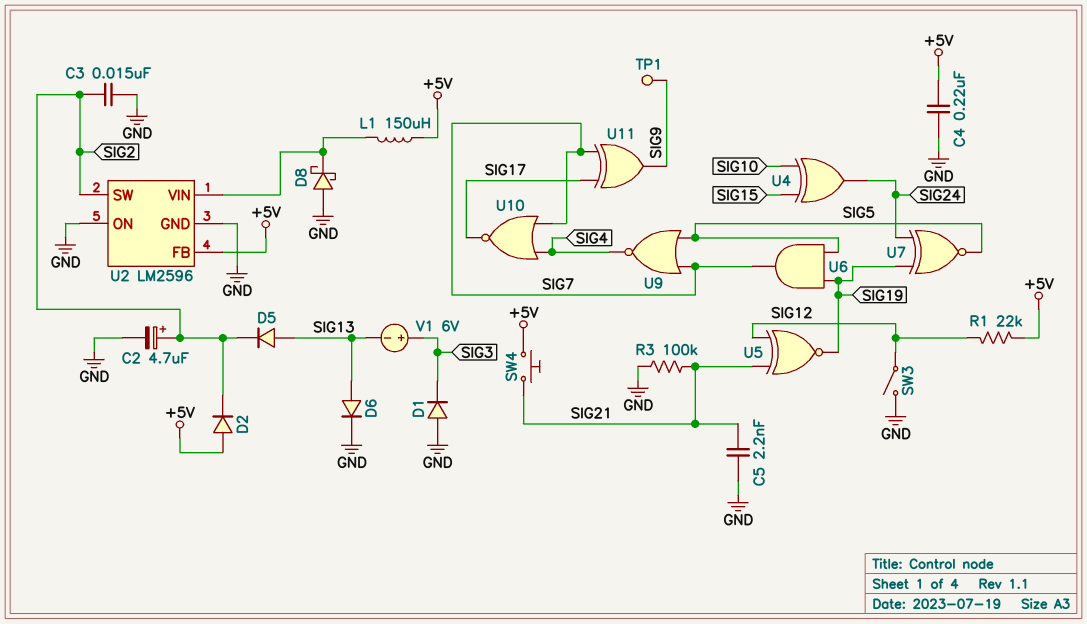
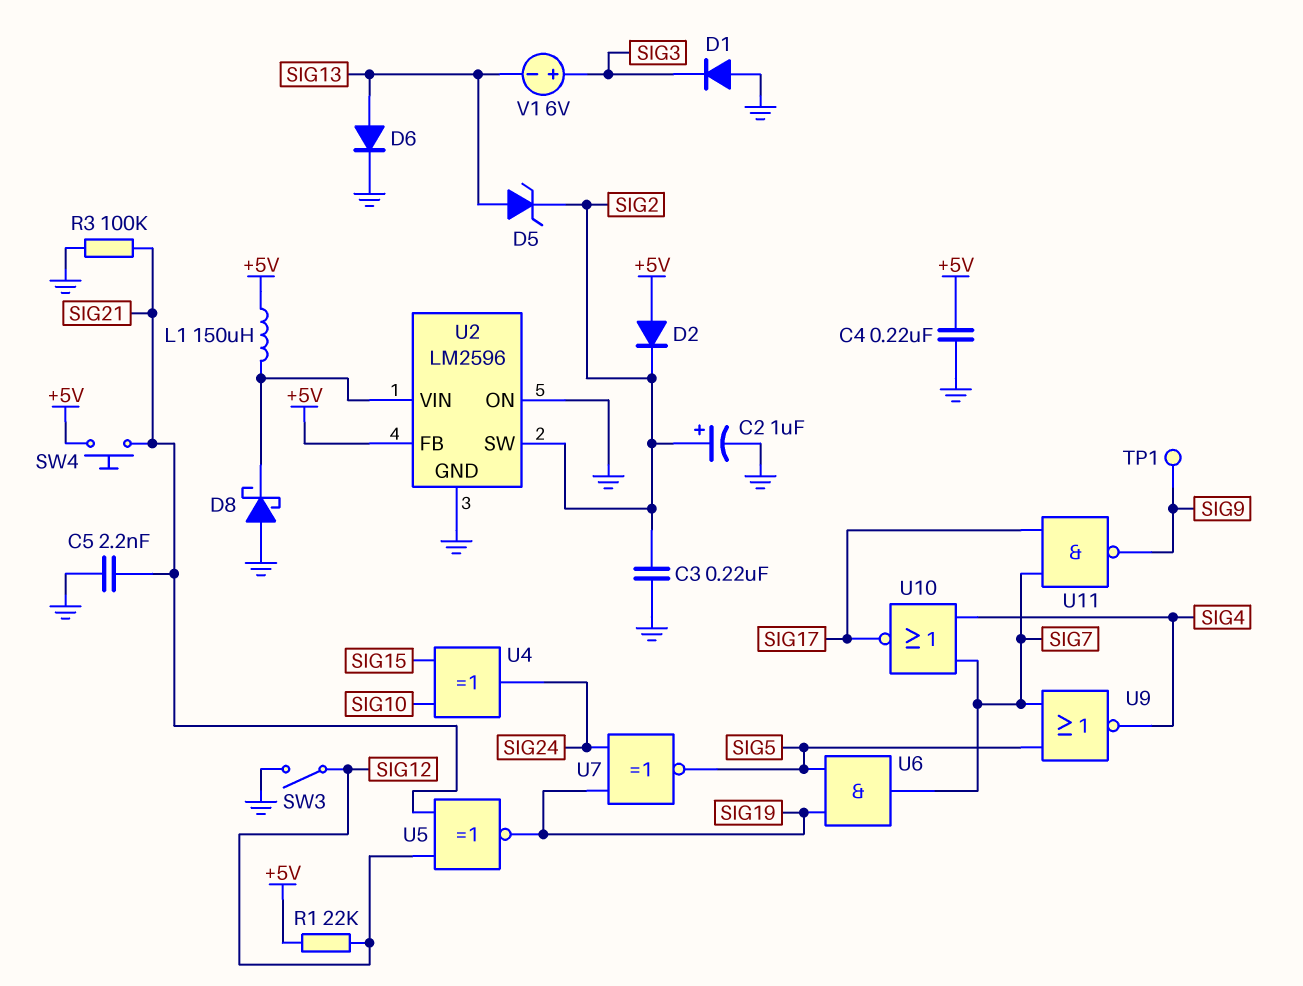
C2: 4.7uF (plus SIG2, minus GND) -> 1uF (plus SIG2, minus GND)
C3: 15nF (GND, SIG2) -> 220nF (GND, SIG2)
D5: diode (A SIG13, K SIG2) -> zener (A SIG13, K SIG2)
U11: XOR (in SIG7, in SIG17, out SIG9) -> NAND (in SIG7, in SIG17, out SIG9)

